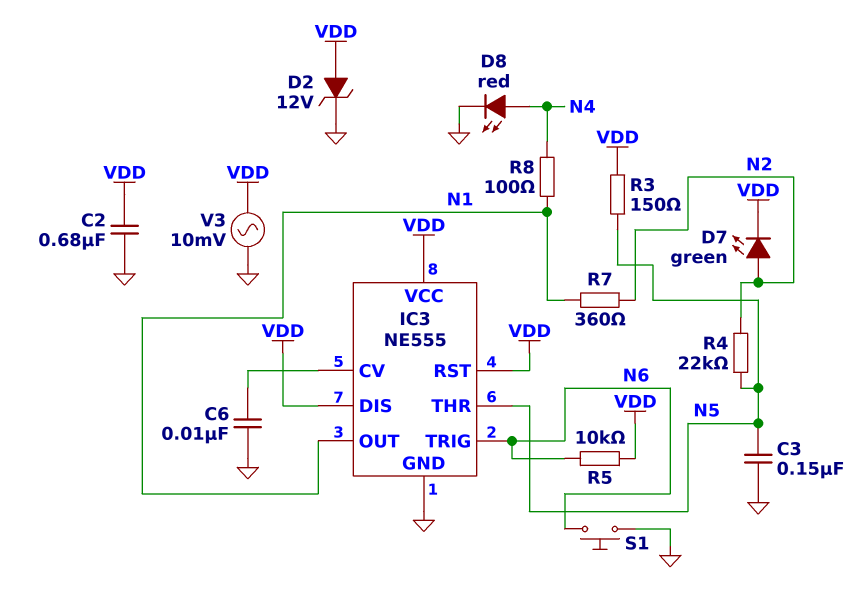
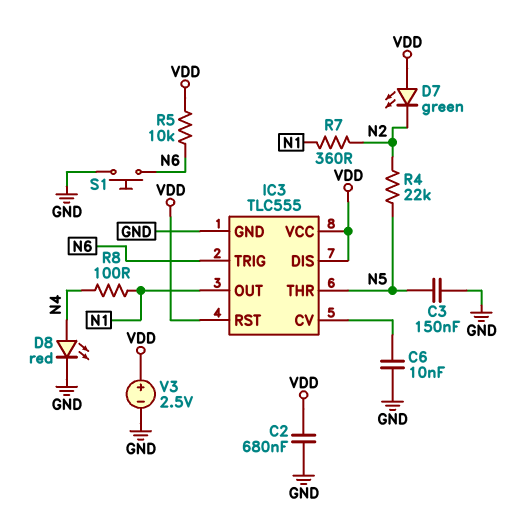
D2: zener 12V (A VDD, K GND) -> none
D7: LED green (A N2, K VDD) -> LED green (A VDD, K N2)
IC3: NE555 -> TLC555
R3: 150 (N5, VDD) -> none
V3: AC 10mV (GND, VDD) -> 2.5V (plus VDD, minus GND)

